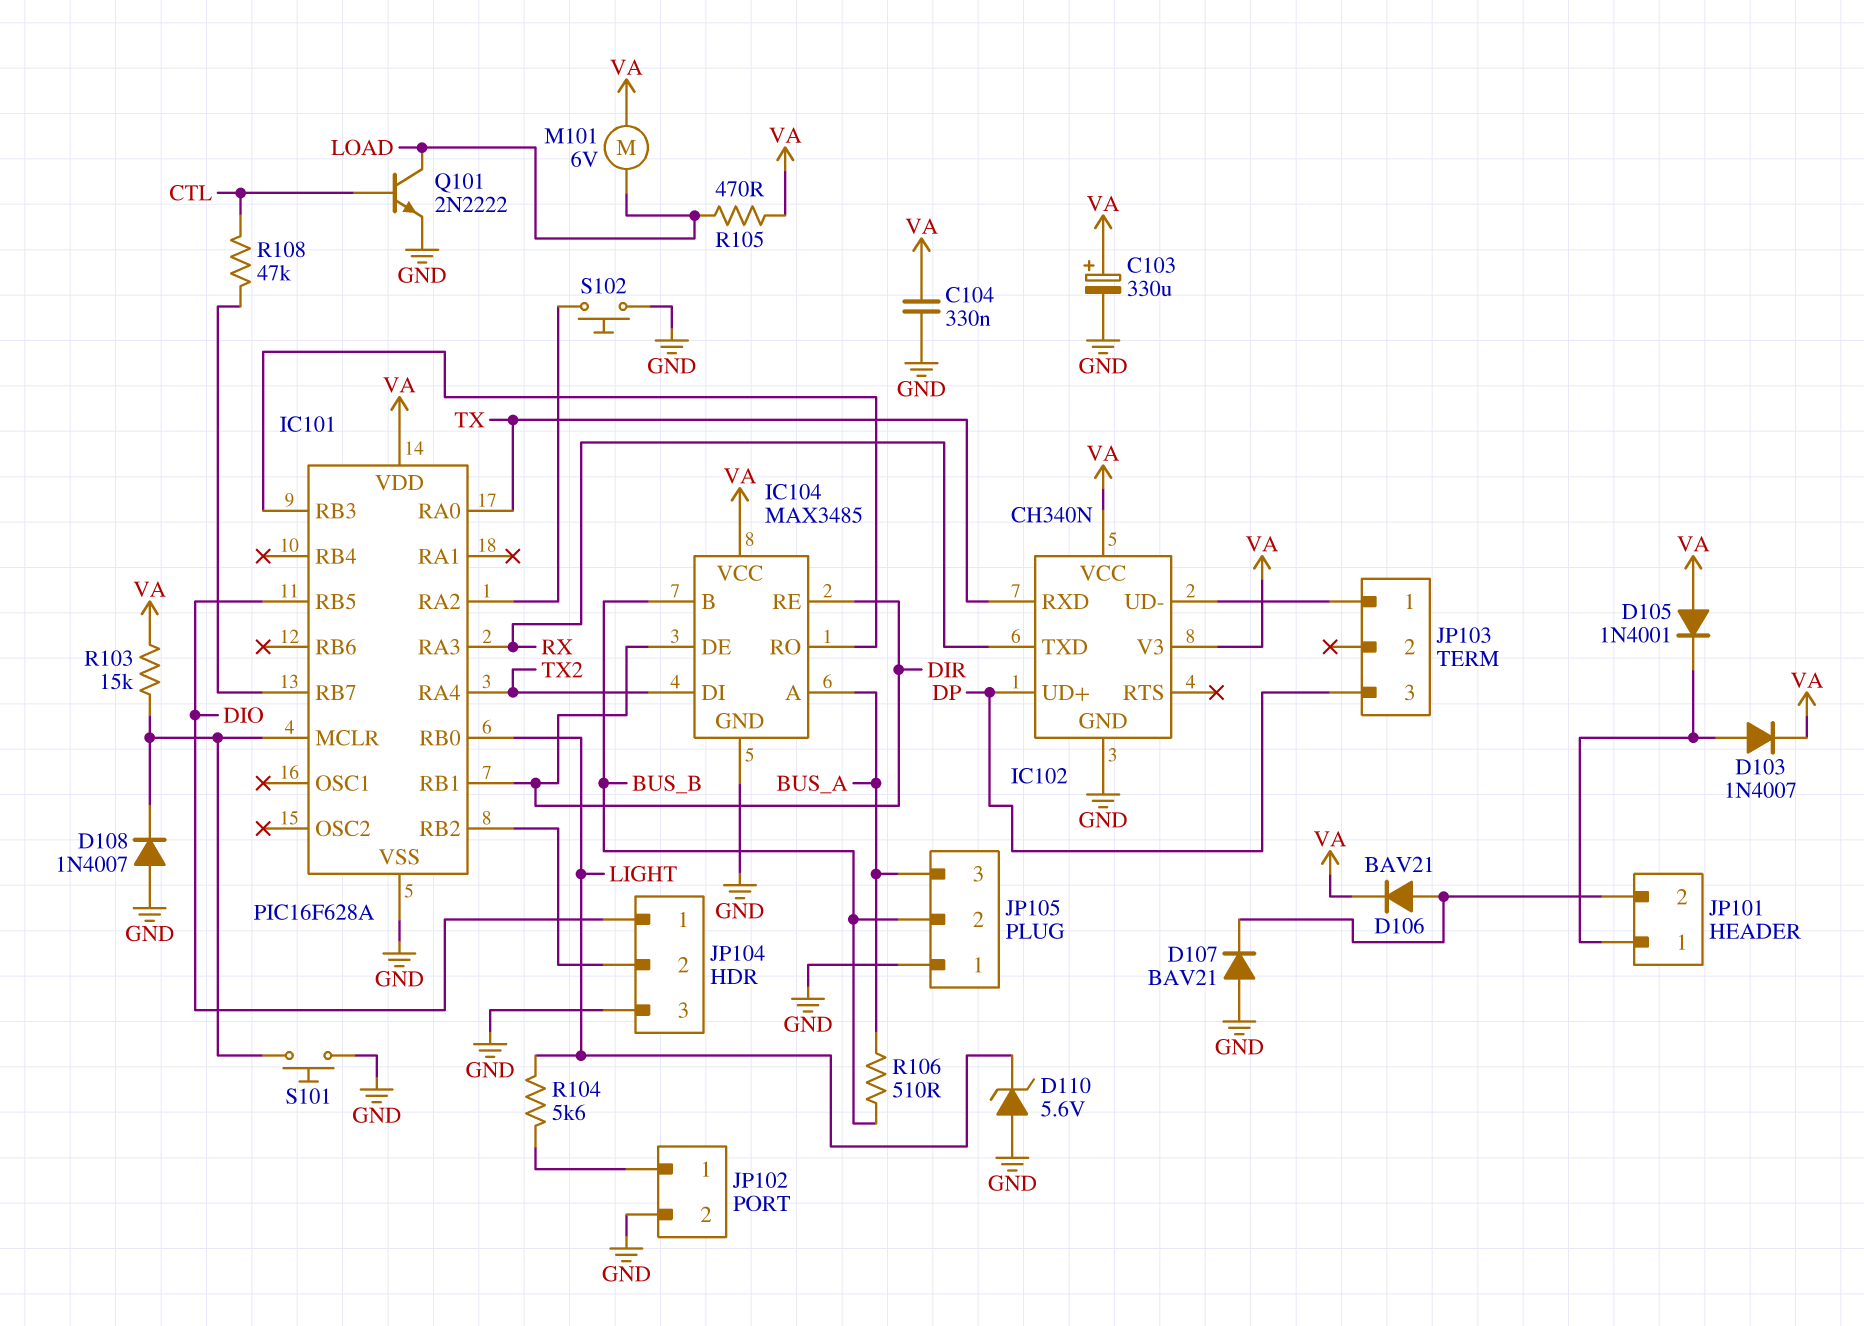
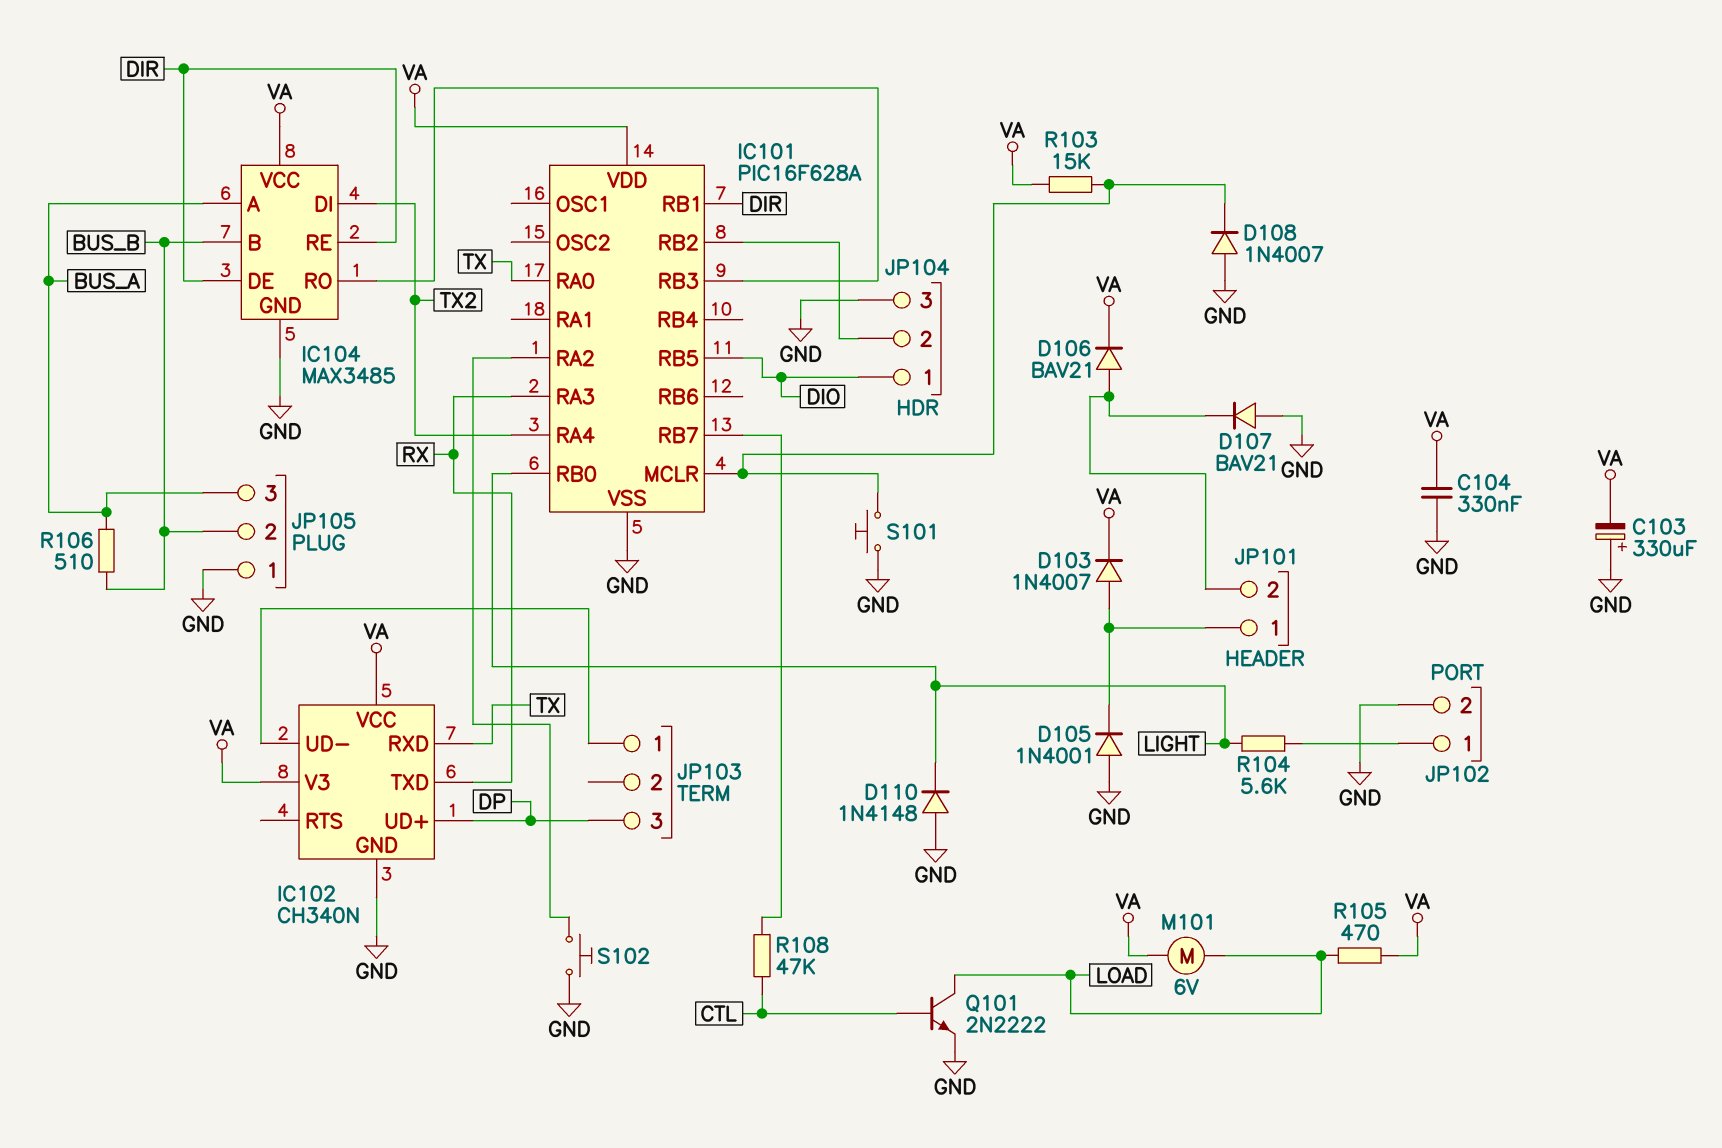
C103: 330uF (plus VA, minus GND) -> 330uF (plus GND, minus VA)
D105: diode 1N4001 (A VA, K JP101/1) -> diode 1N4001 (A GND, K JP101/1)
D110: zener 5.6V (A GND, K LIGHT) -> diode 1N4148 (A GND, K LIGHT)

